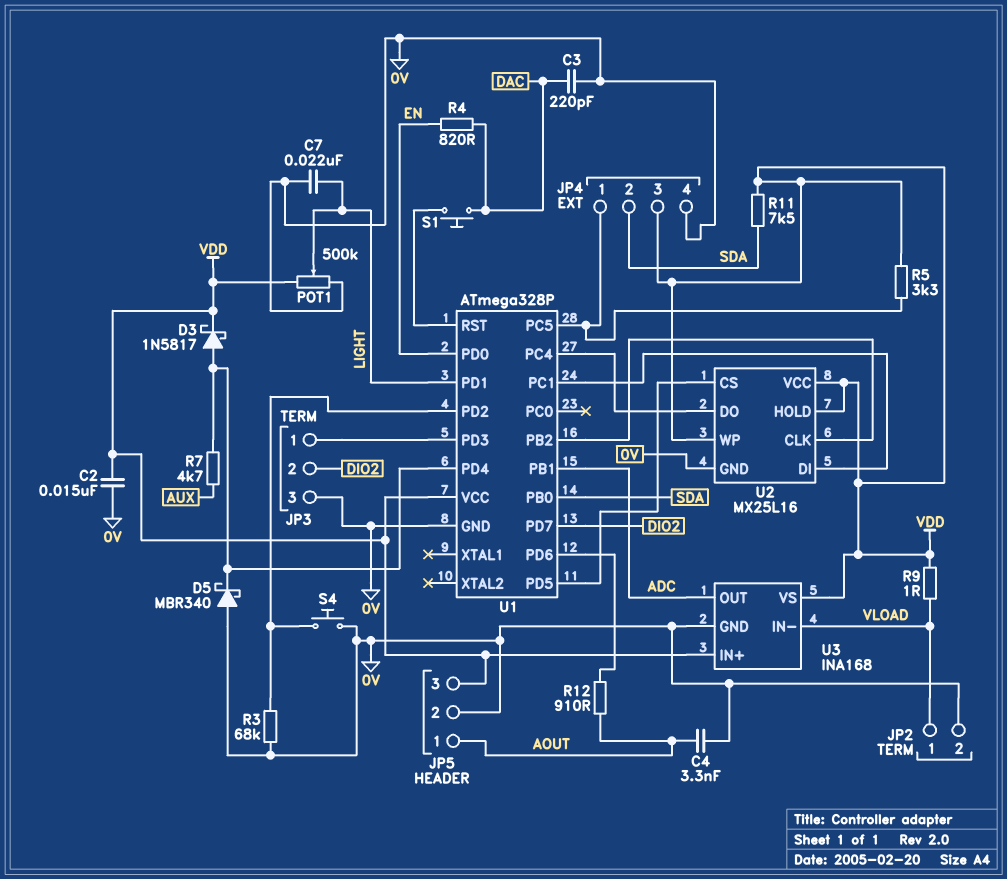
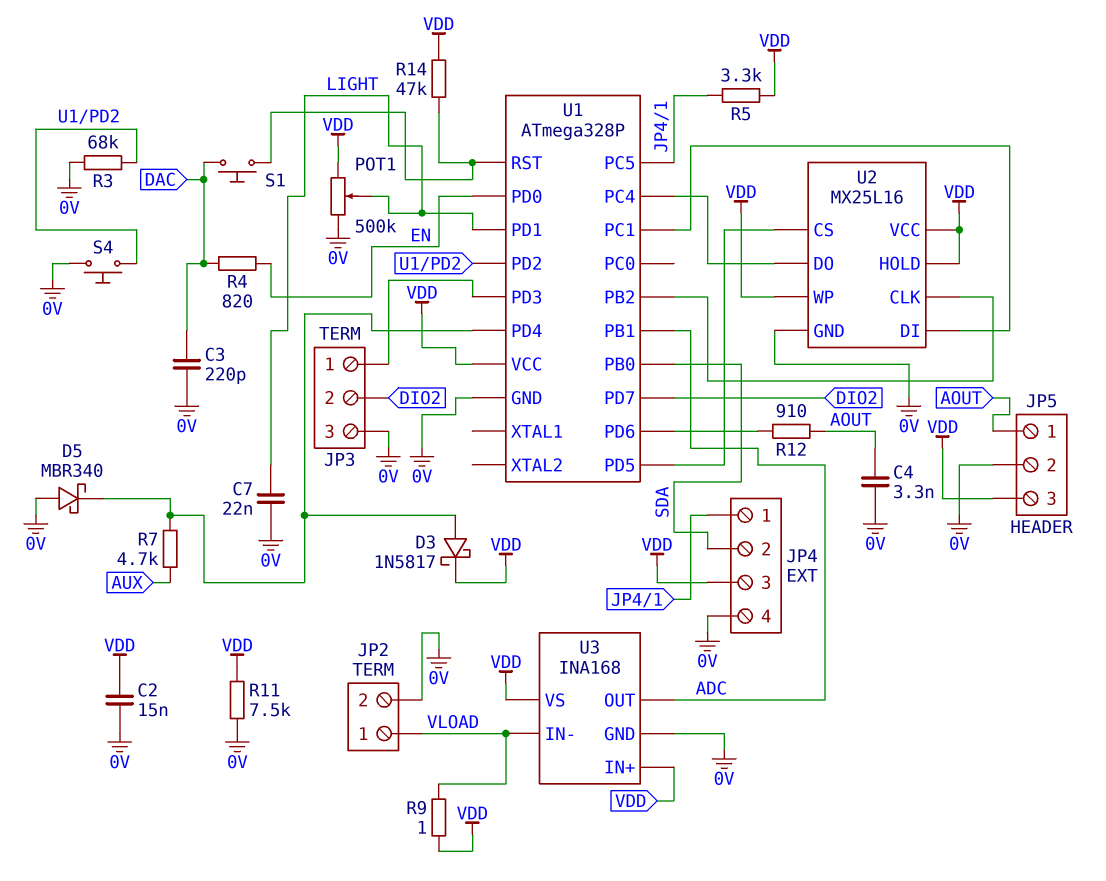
R11: 7.5k (SDA, VDD) -> 7.5k (0V, VDD)
R14: none -> 47k (U1/RST, VDD)

